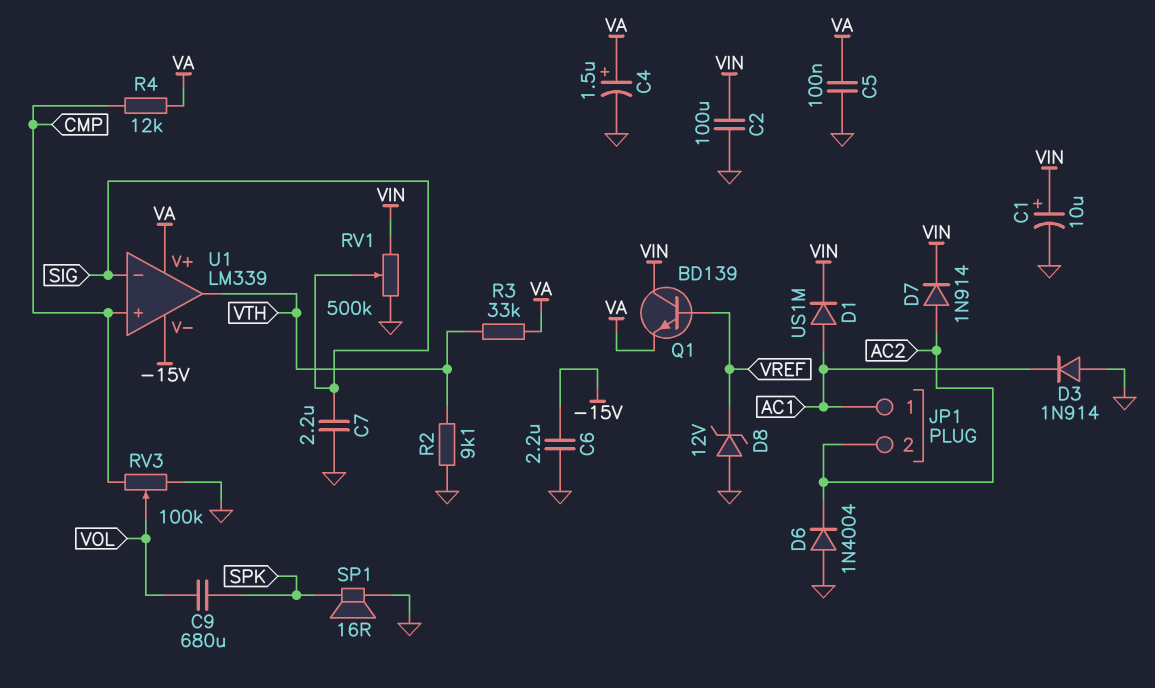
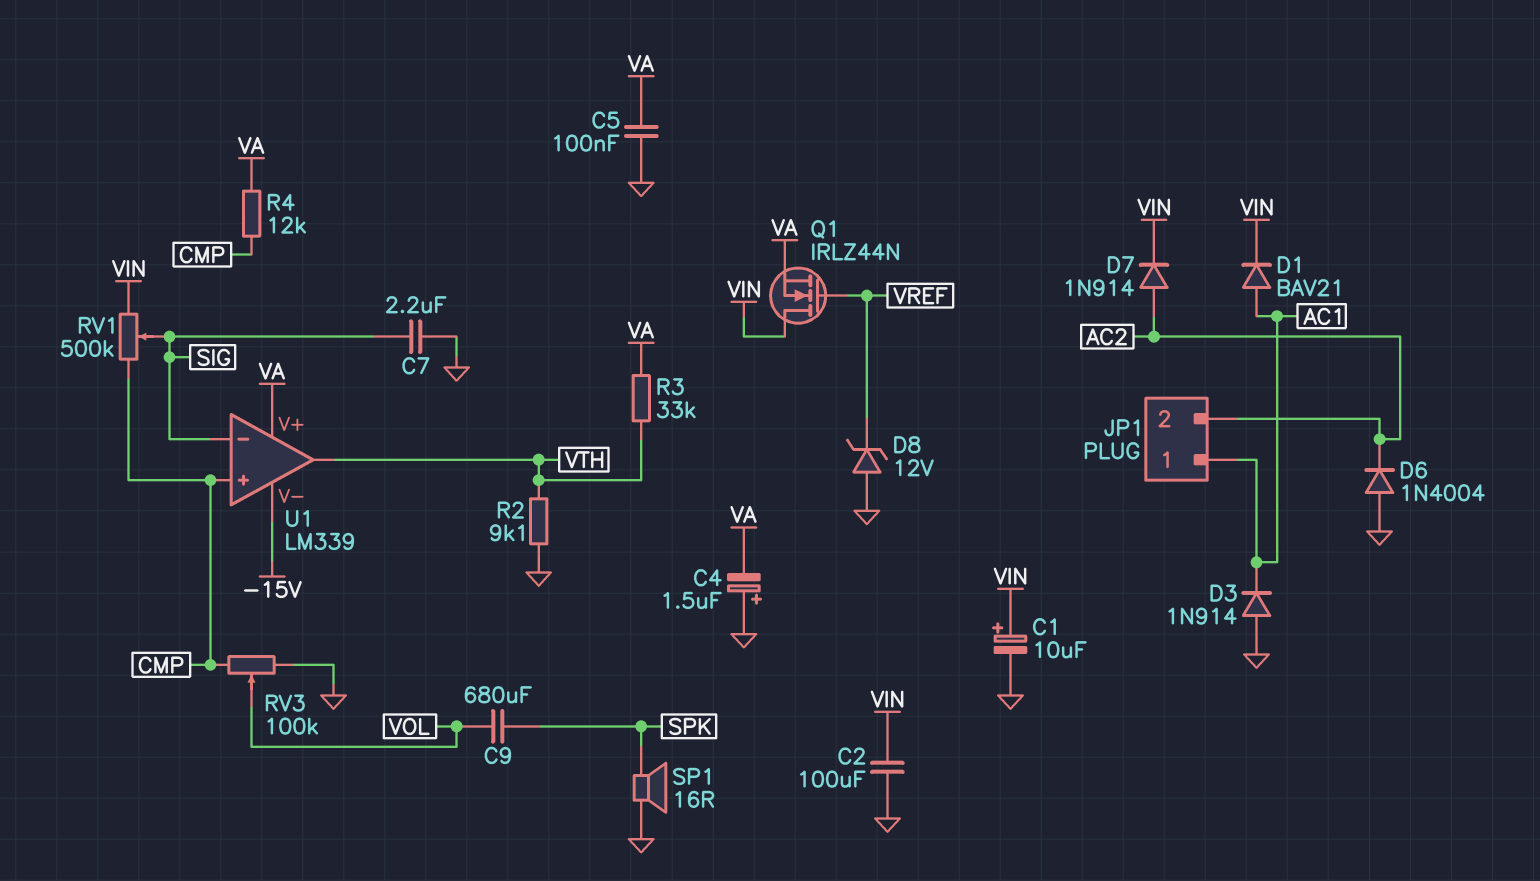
C4: 1.5uF (plus VA, minus GND) -> 1.5uF (plus GND, minus VA)
C6: 2.2uF (-15V, GND) -> none
D1: diode US1M (A AC1, K VIN) -> diode BAV21 (A AC1, K VIN)
Q1: NPN BD139 (B VREF, C VIN, E VA) -> NMOS IRLZ44N (G VREF, D VIN, S VA)
RV1: 500k (GND, VIN, wiper SIG) -> 500k (CMP, VIN, wiper SIG)

